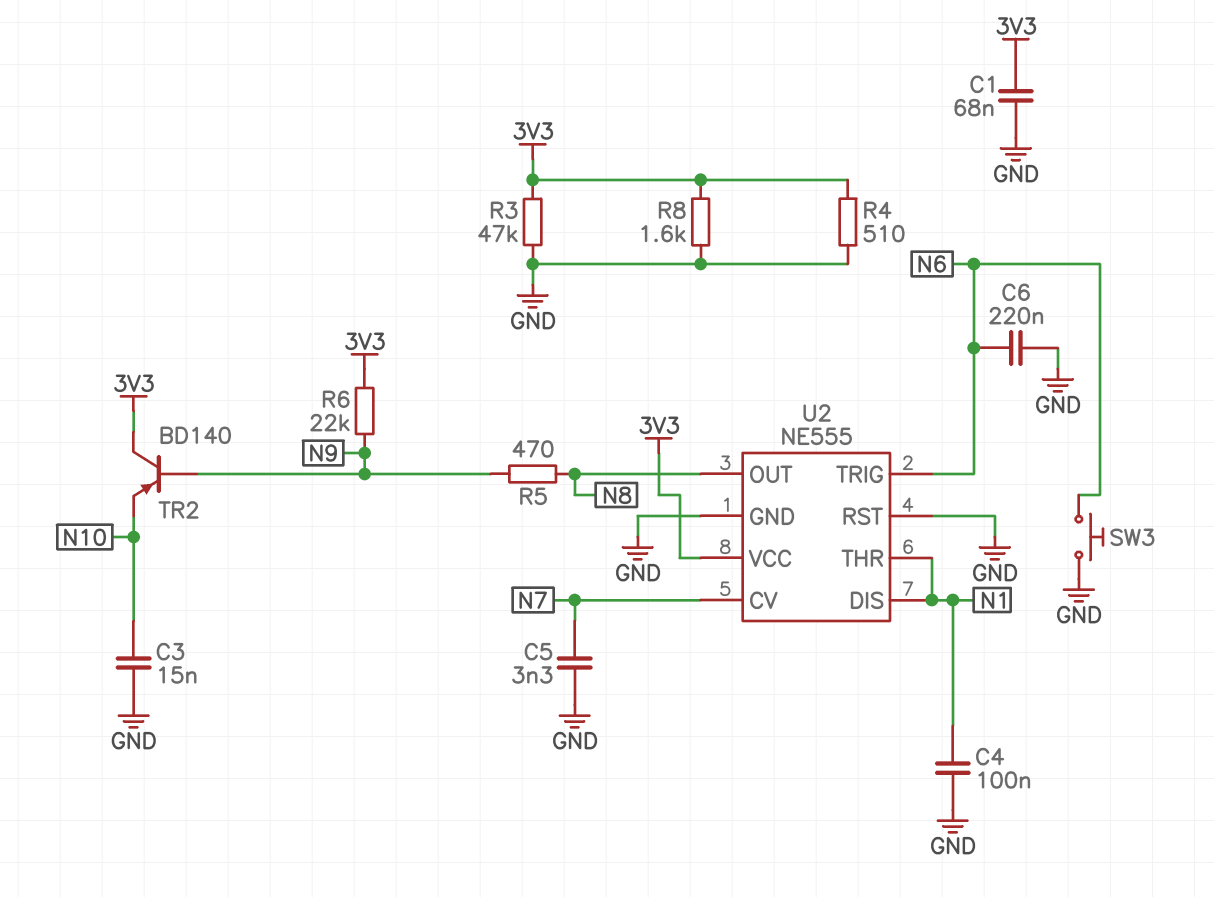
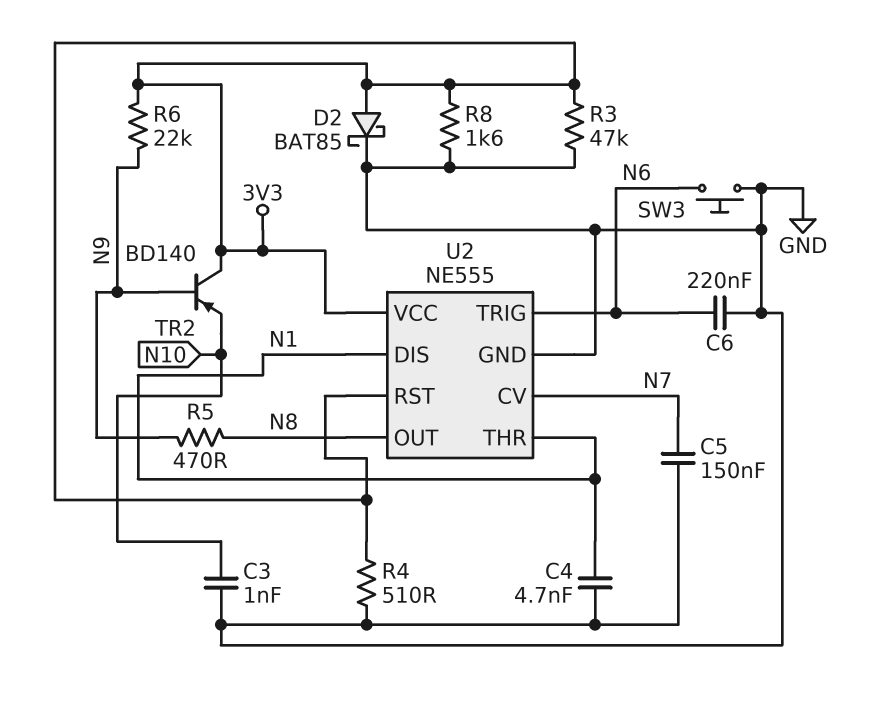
C1: 68nF (3V3, GND) -> none
C3: 15nF (GND, N10) -> 1nF (GND, N10)
C4: 100nF (GND, N1) -> 4.7nF (GND, N1)
C5: 3.3nF (GND, N7) -> 150nF (GND, N7)
D2: none -> schottky BAT85 (A 3V3, K GND)
U2 pin RST: GND -> 3V3

